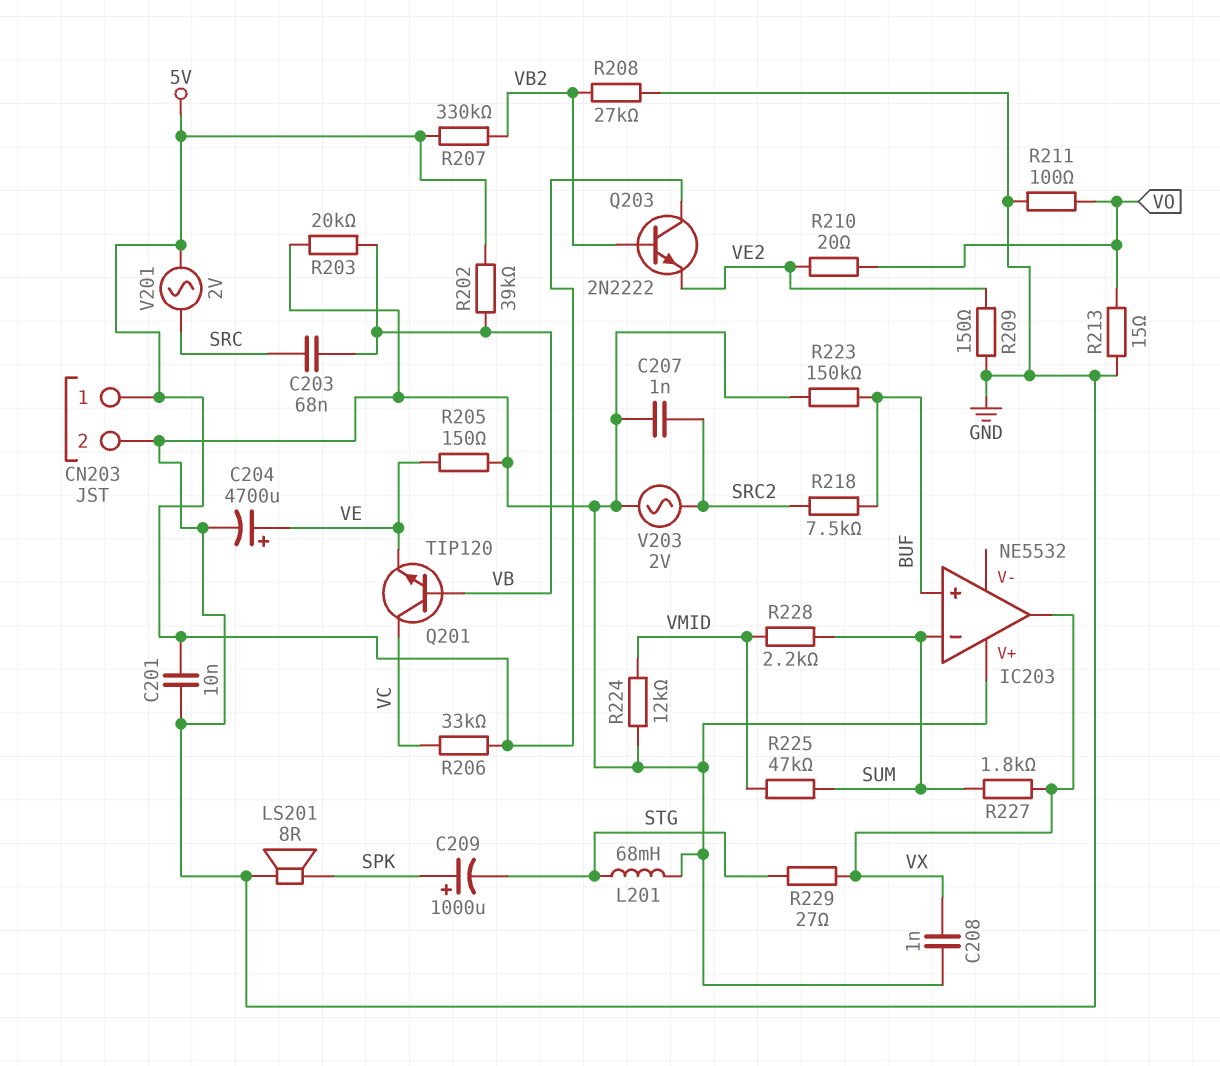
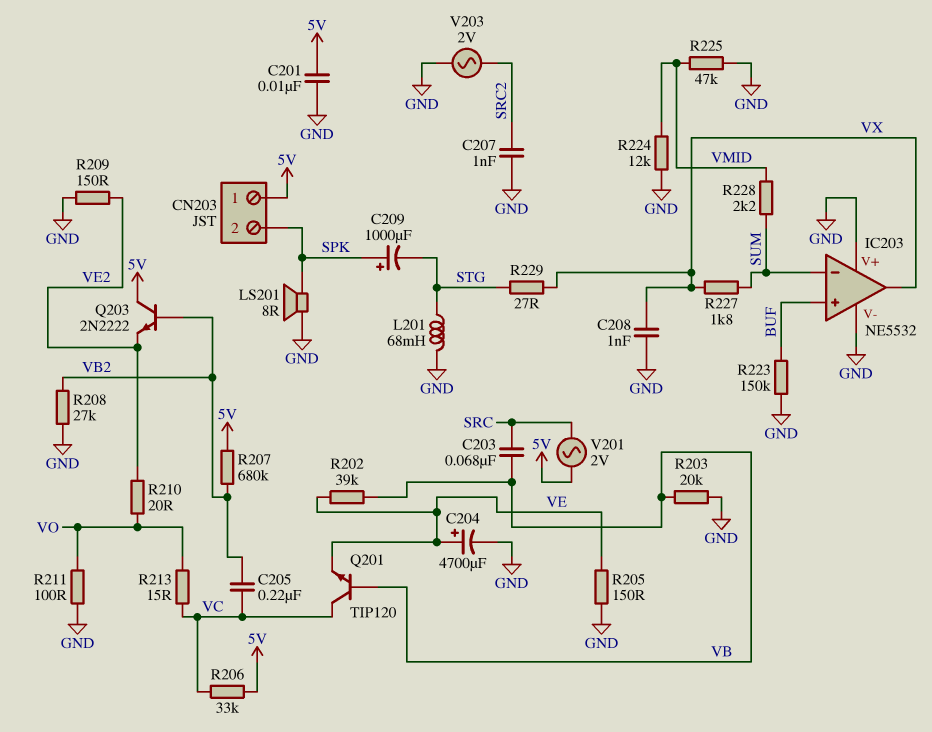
C205: none -> 220nF (VB2, VC)
CN203 pin 2: GND -> SPK
IC203 pin V-: none -> GND
R202: 39k (5V, VB) -> 39k (VB, VE)
R207: 330k (5V, VB2) -> 680k (5V, VB2)
R213: 15 (GND, VO) -> 15 (VC, VO)
R218: 7.5k (BUF, SRC2) -> none
R225: 47k (SUM, VMID) -> 47k (GND, VMID)

